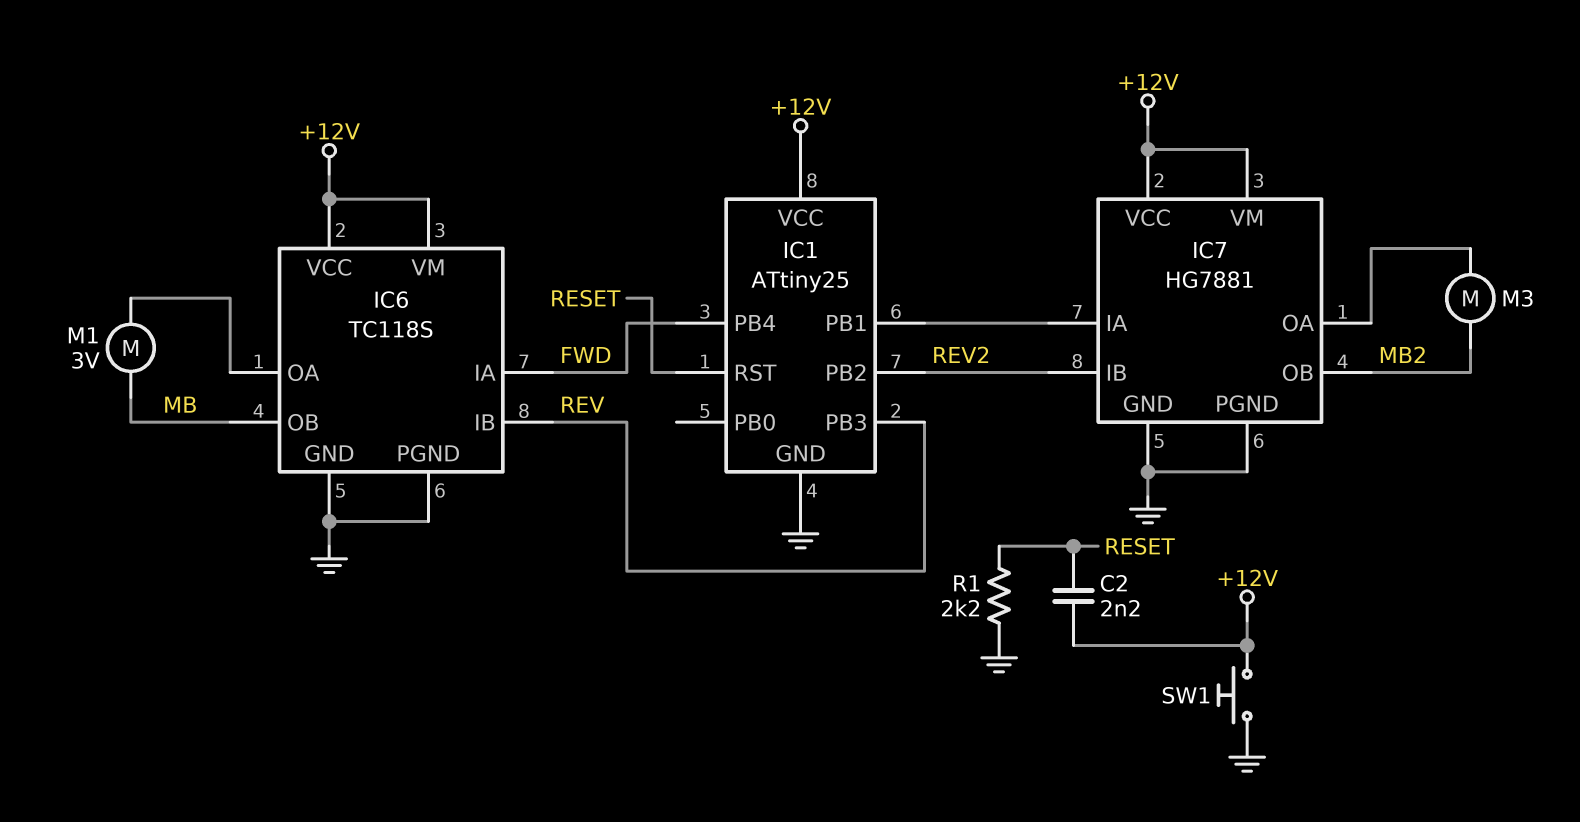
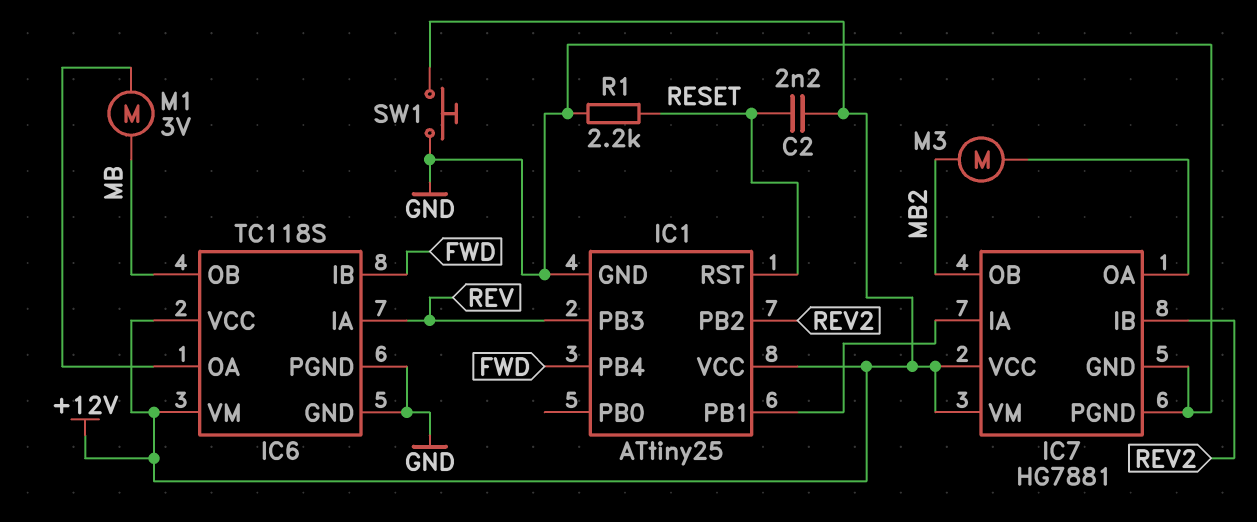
IC6 pin IA: FWD -> REV
IC6 pin IB: REV -> FWD

